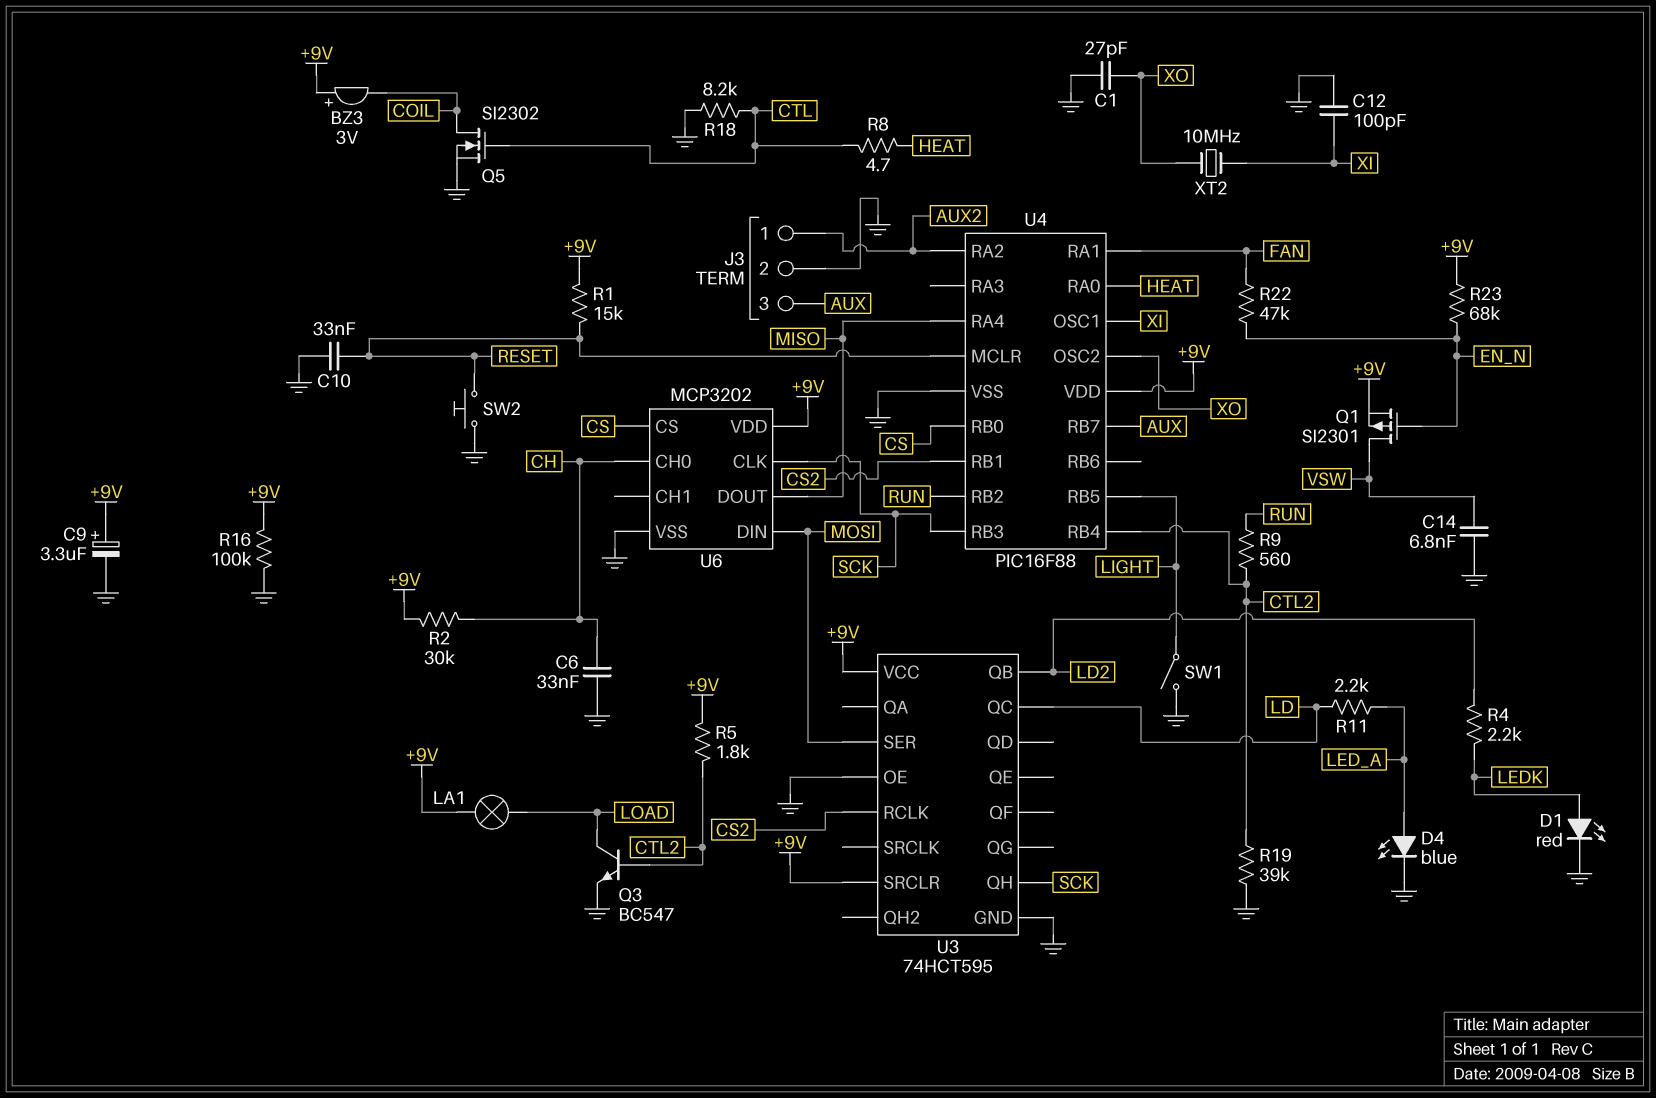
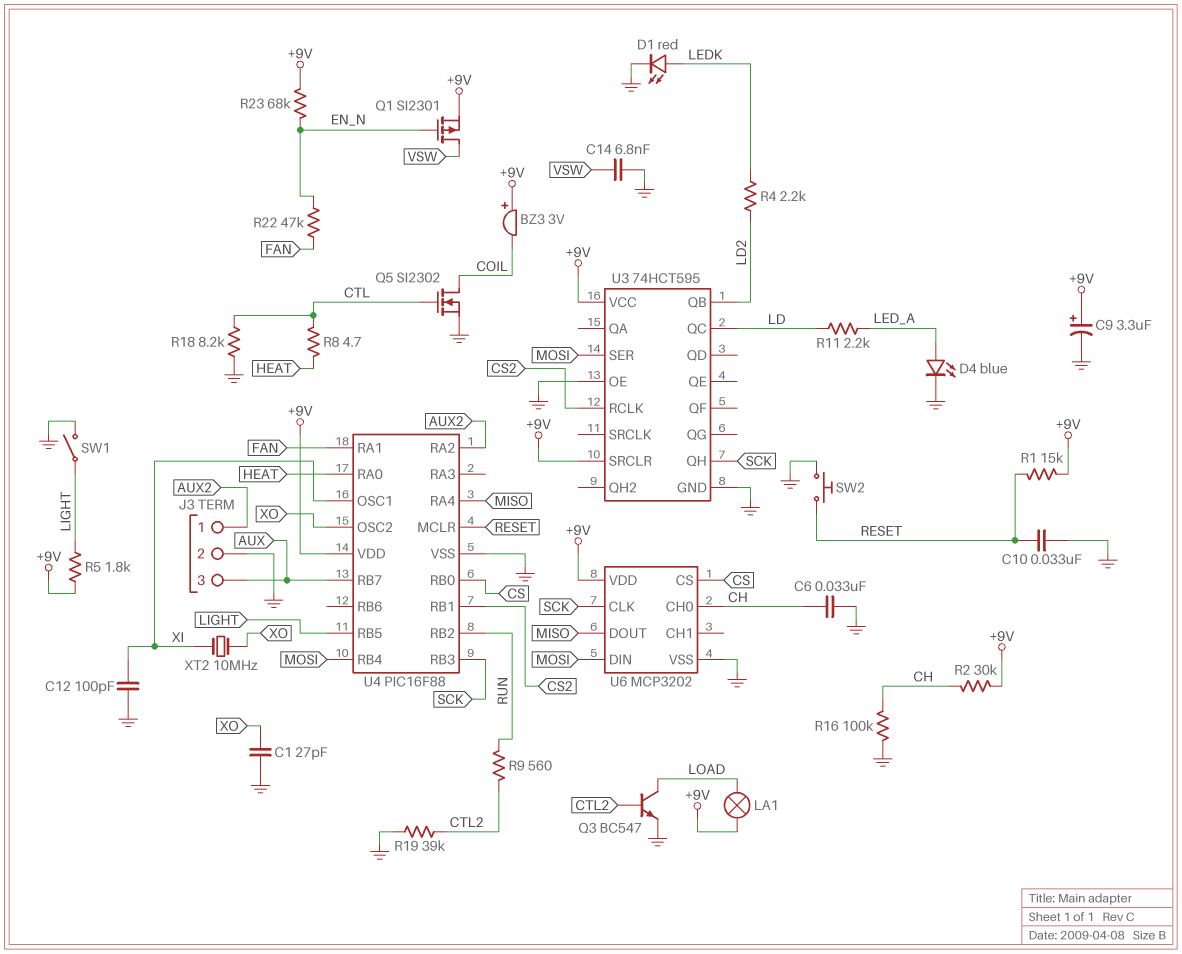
R5: 1.8k (+9V, CTL2) -> 1.8k (+9V, LIGHT)
R16: 100k (+9V, GND) -> 100k (CH, GND)
U4 pin RB4: CTL2 -> MOSI

